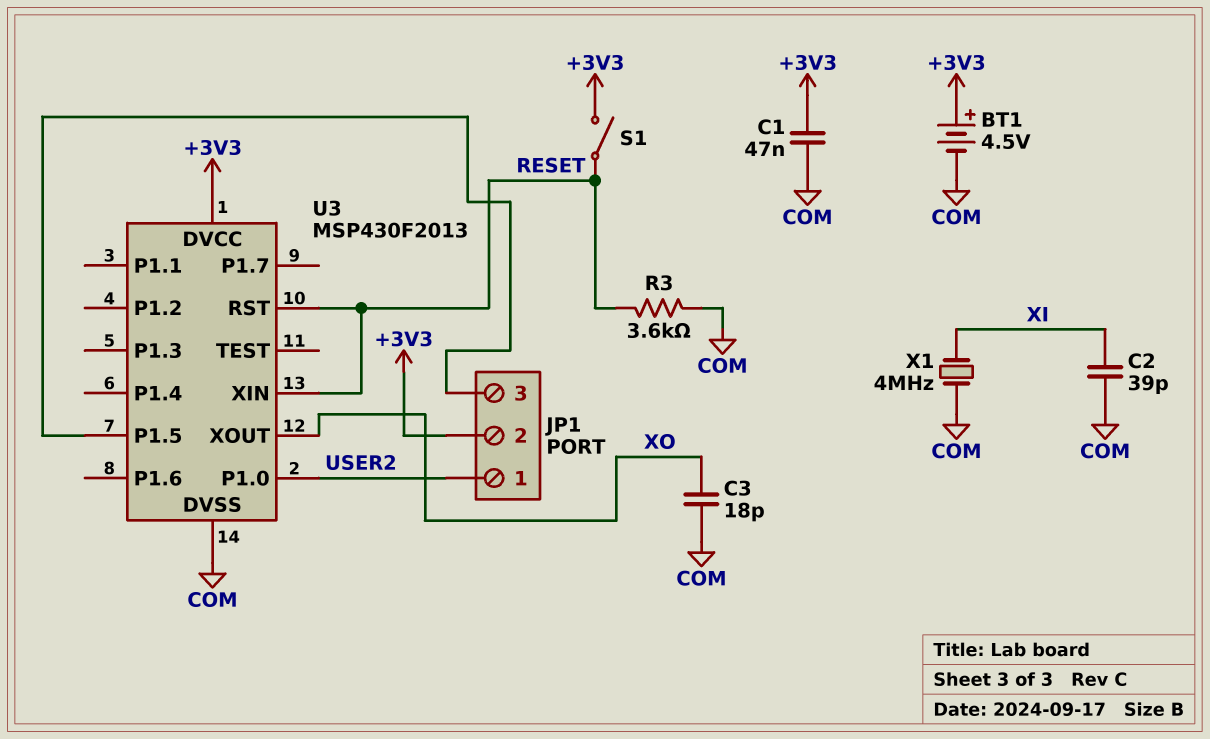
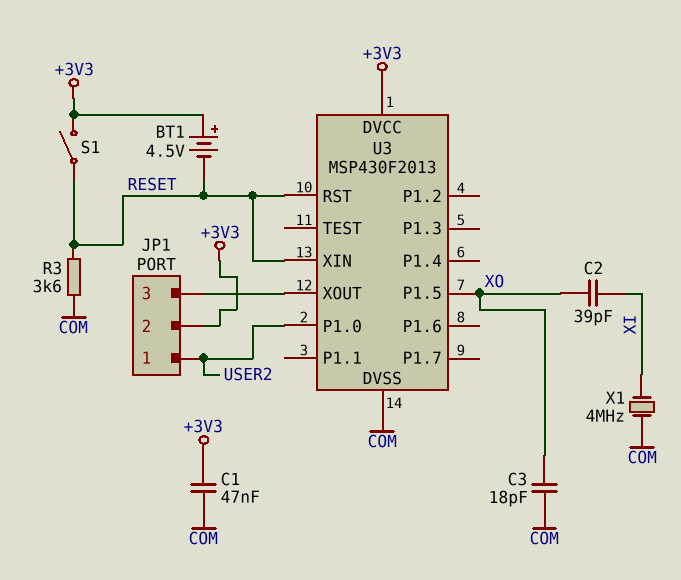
BT1: 4.5V (plus +3V3, minus COM) -> 4.5V (plus +3V3, minus RESET)
C2: 39pF (COM, XI) -> 39pF (XI, XO)
U3 pin P1.5: JP1/3 -> XO
U3 pin XOUT: XO -> JP1/3

